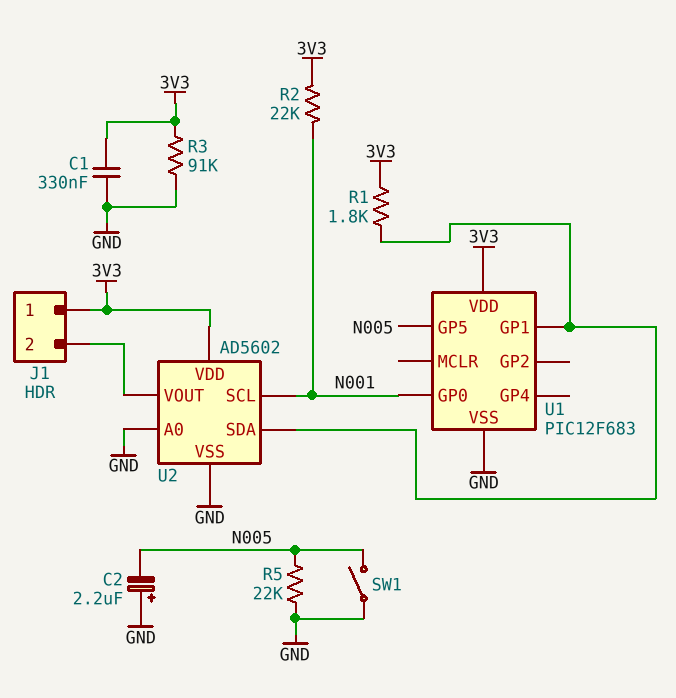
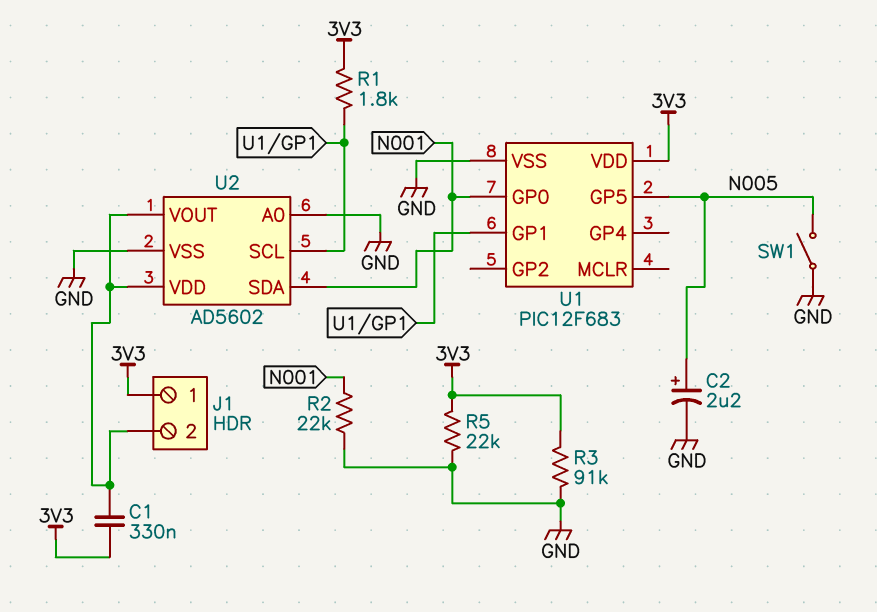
C1: 330nF (3V3, GND) -> 330nF (3V3, J1/2)
C2: 2.2uF (plus GND, minus N005) -> 2.2uF (plus N005, minus GND)
R2: 22k (3V3, N001) -> 22k (GND, N001)
R5: 22k (GND, N005) -> 22k (3V3, GND)
U2 pin SCL: N001 -> U1/GP1
U2 pin SDA: U1/GP1 -> N001
U2 pin VDD: 3V3 -> J1/2

